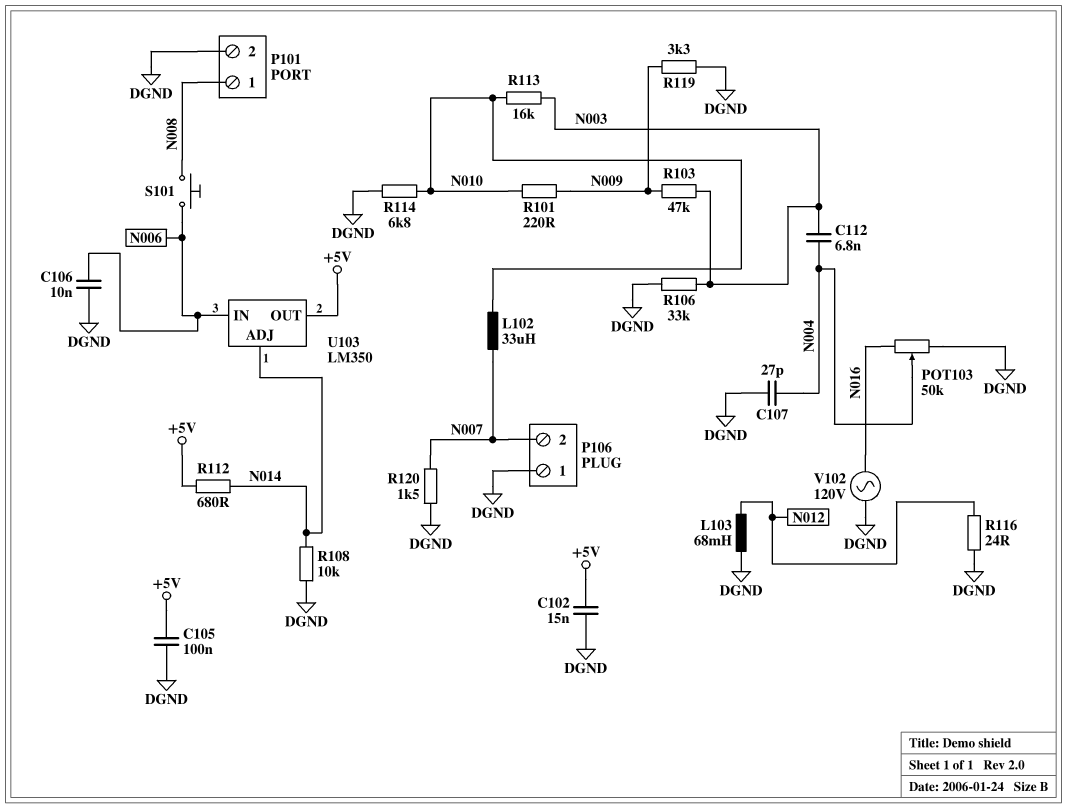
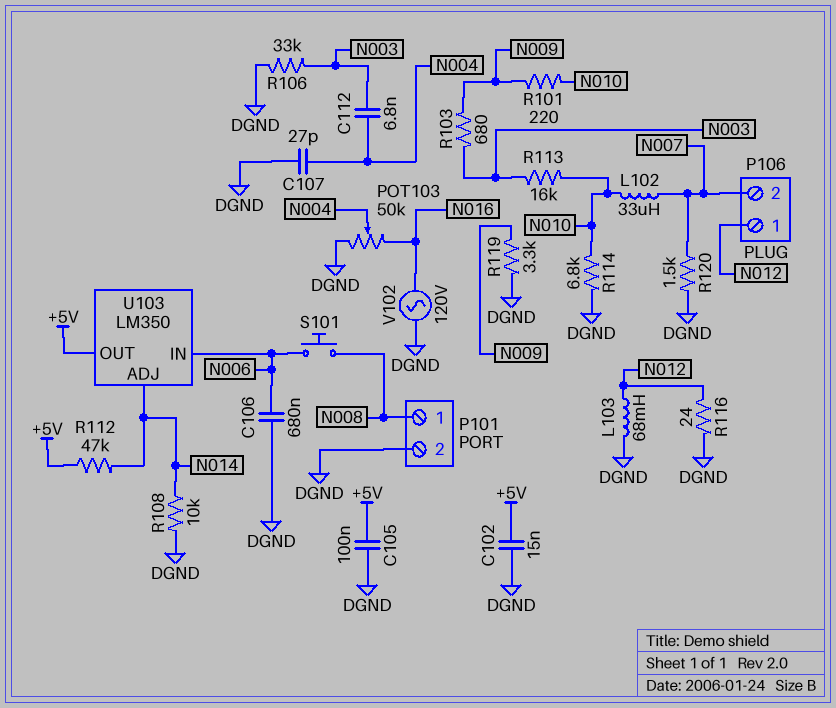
C106: 10nF (DGND, N006) -> 680nF (DGND, N006)
P106 pin 1: DGND -> N012
R103: 47k (N003, N009) -> 680 (N003, N009)
R112: 680 (+5V, N014) -> 47k (+5V, N014)

